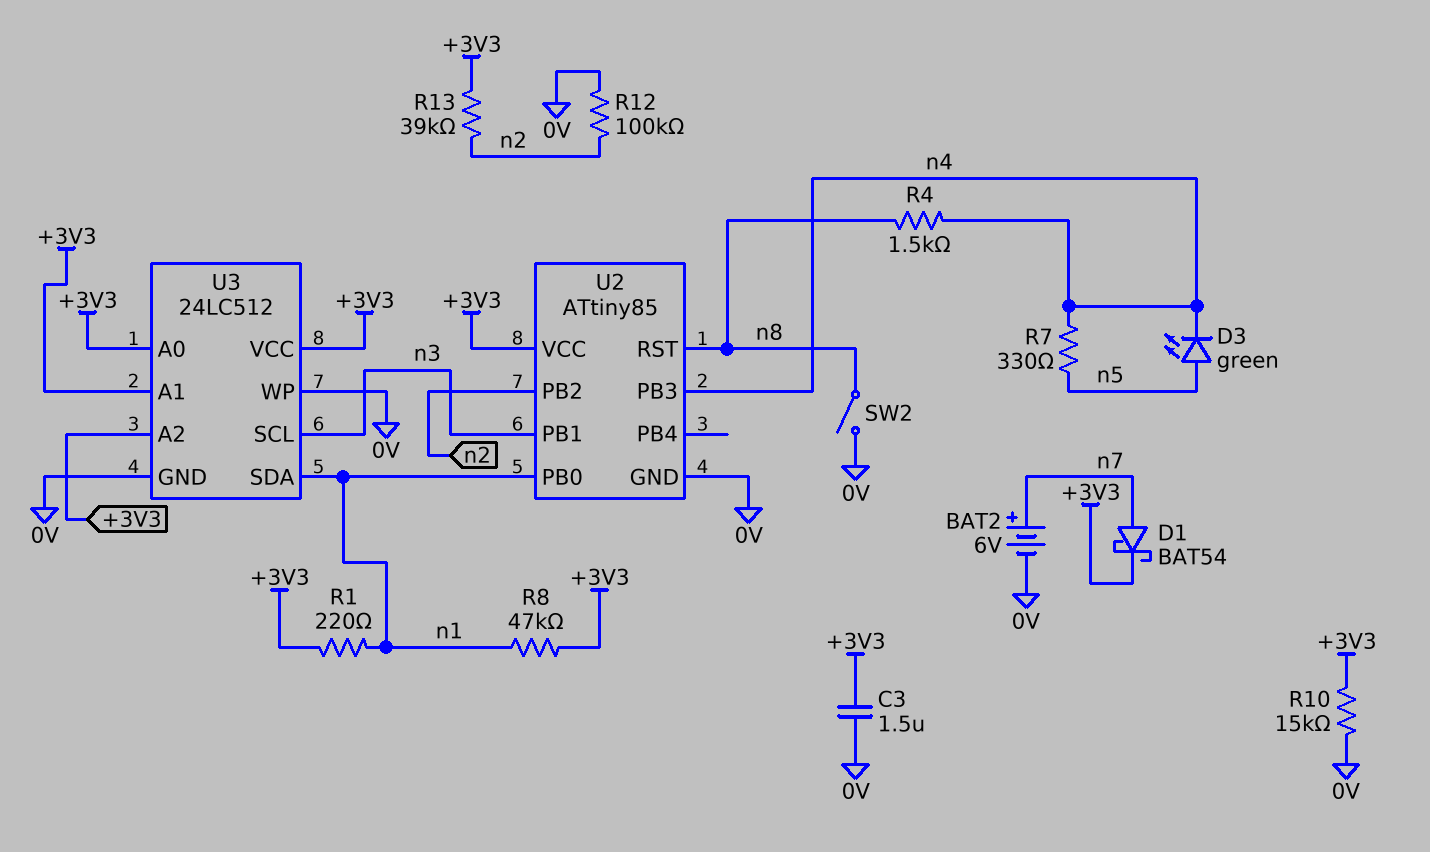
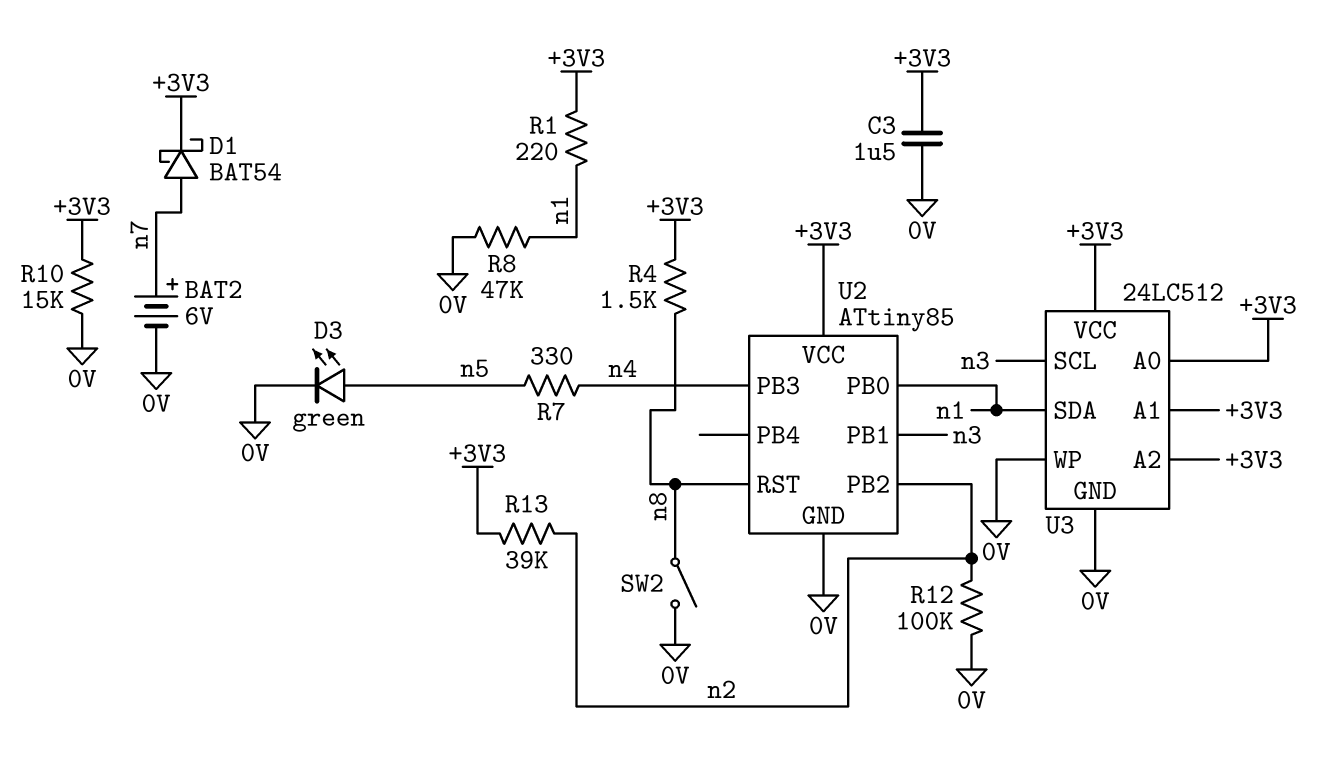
D3: LED green (A n5, K n4) -> LED green (A n5, K 0V)
R4: 1.5k (n4, n8) -> 1.5k (+3V3, n8)
R8: 47k (+3V3, n1) -> 47k (0V, n1)

